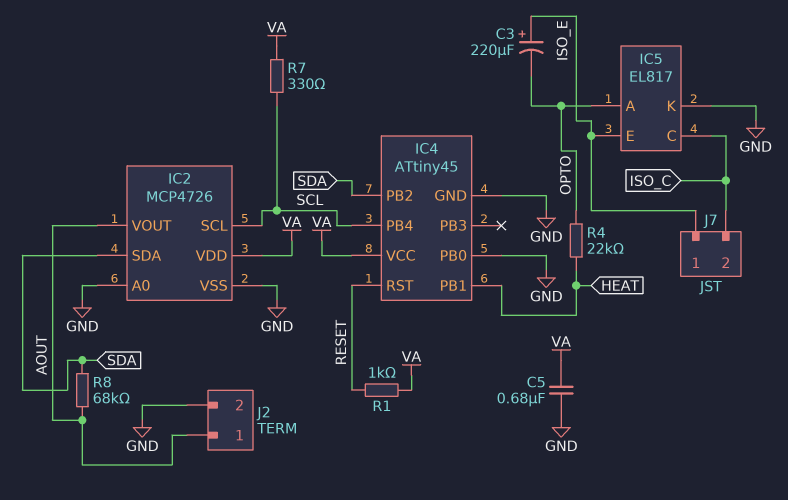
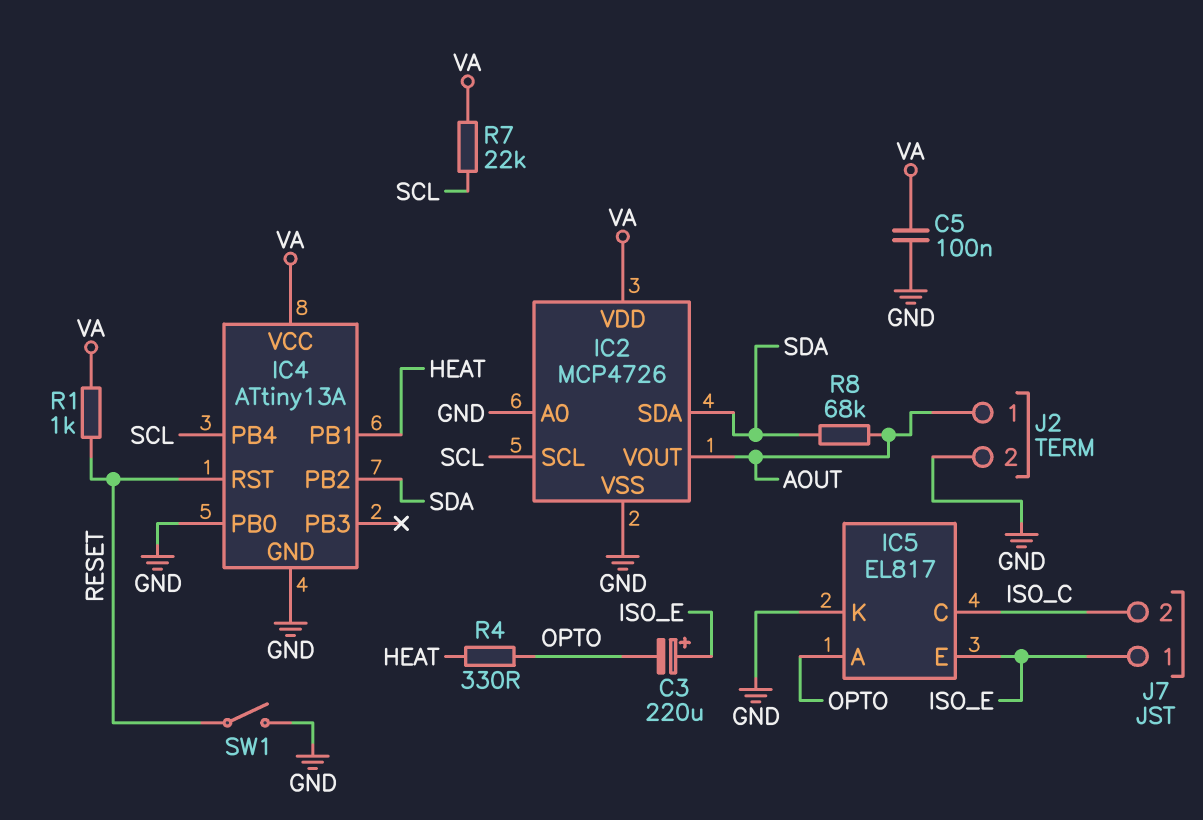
C5: 680nF (GND, VA) -> 100nF (GND, VA)
IC4: ATtiny45 -> ATtiny13A
R4: 22k (HEAT, OPTO) -> 330 (HEAT, OPTO)
R7: 330 (SCL, VA) -> 22k (SCL, VA)
SW1: none -> switch (GND, RESET)

